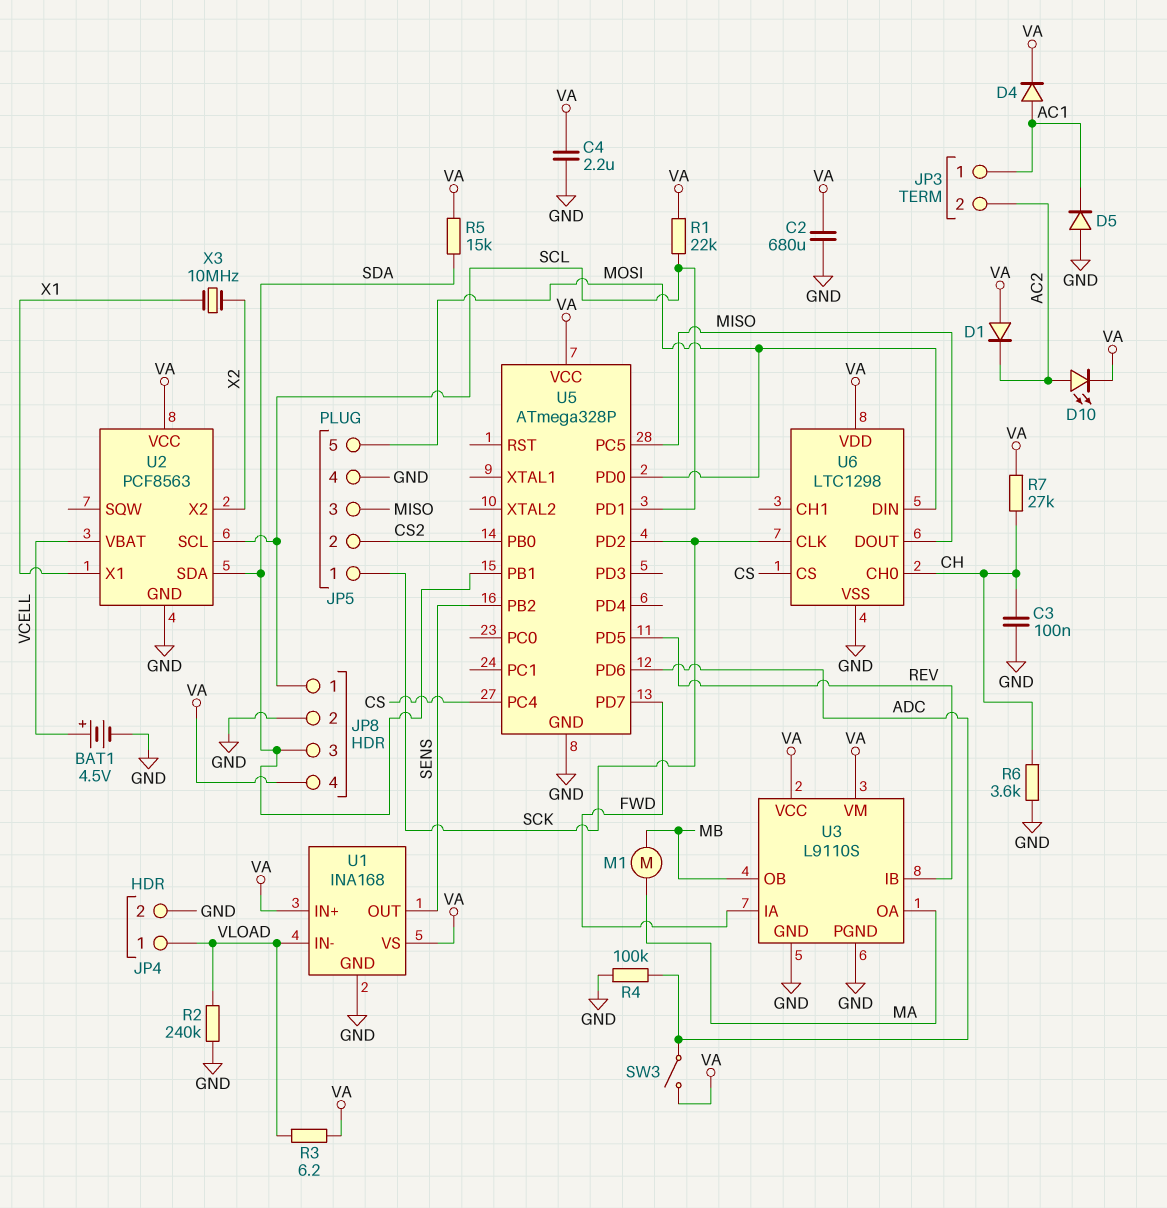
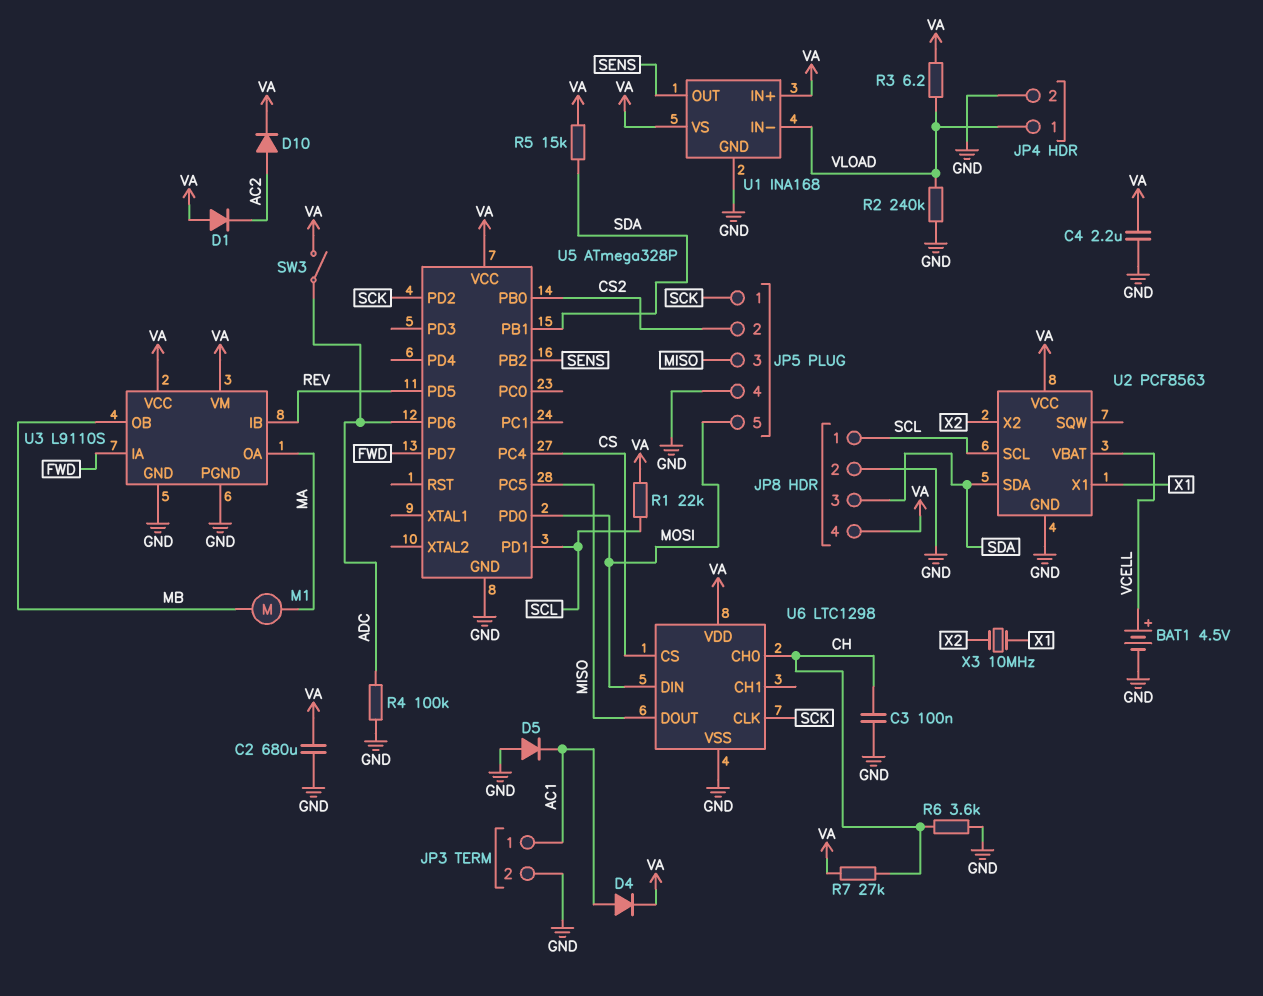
D10: LED (A AC2, K VA) -> diode (A AC2, K VA)
JP3 pin 2: AC2 -> GND

